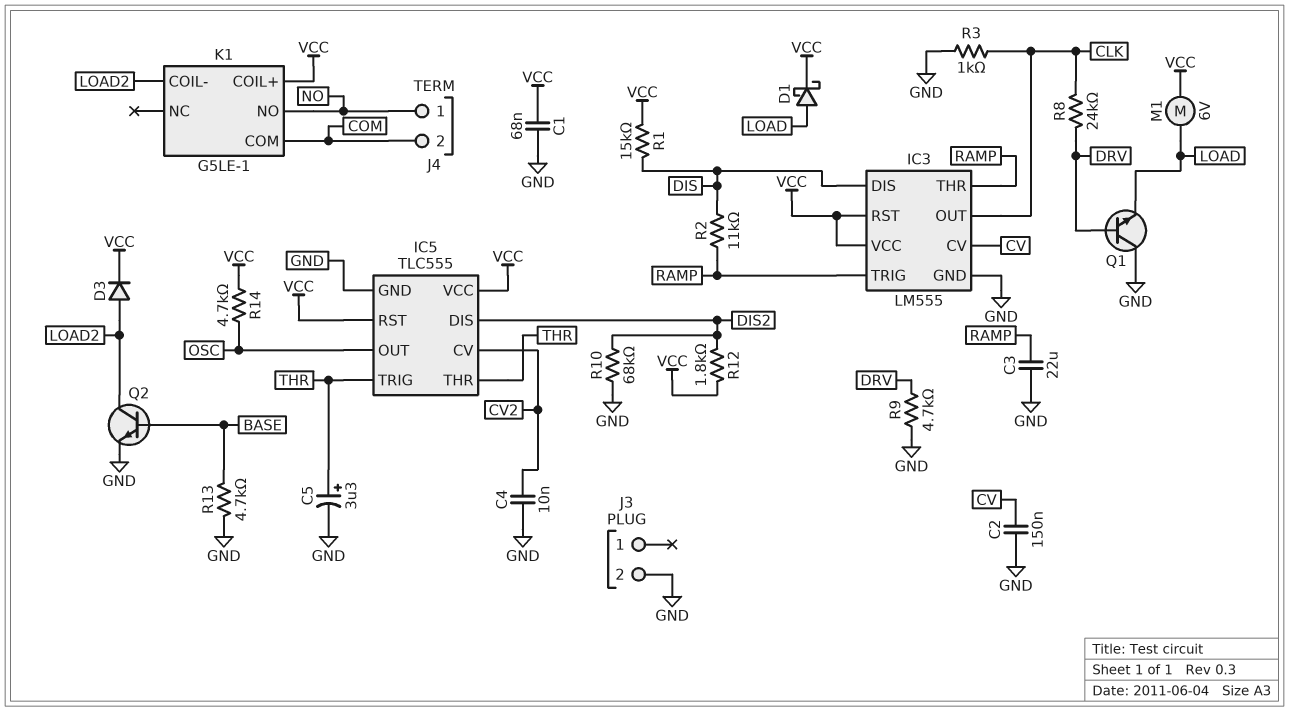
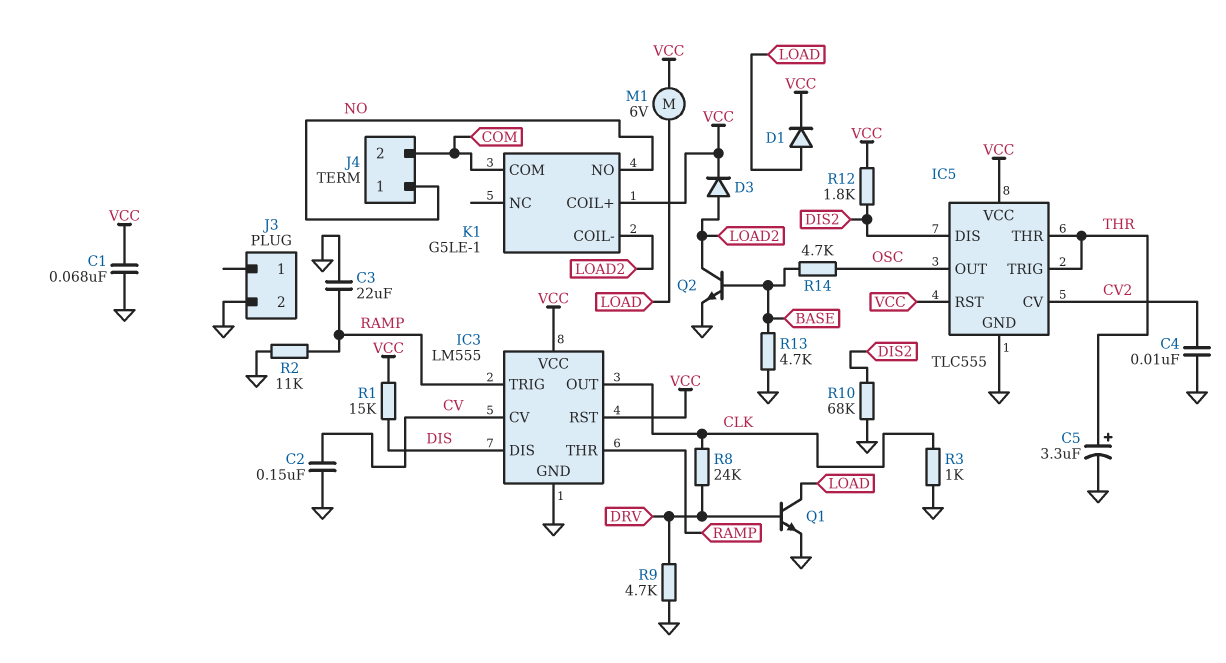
D1: schottky (A LOAD, K VCC) -> diode (A LOAD, K VCC)
Q1: NPN (B DRV, C GND, E LOAD) -> NPN (B DRV, C LOAD, E GND)
R2: 11k (DIS, RAMP) -> 11k (GND, RAMP)
R14: 4.7k (OSC, VCC) -> 4.7k (BASE, OSC)

